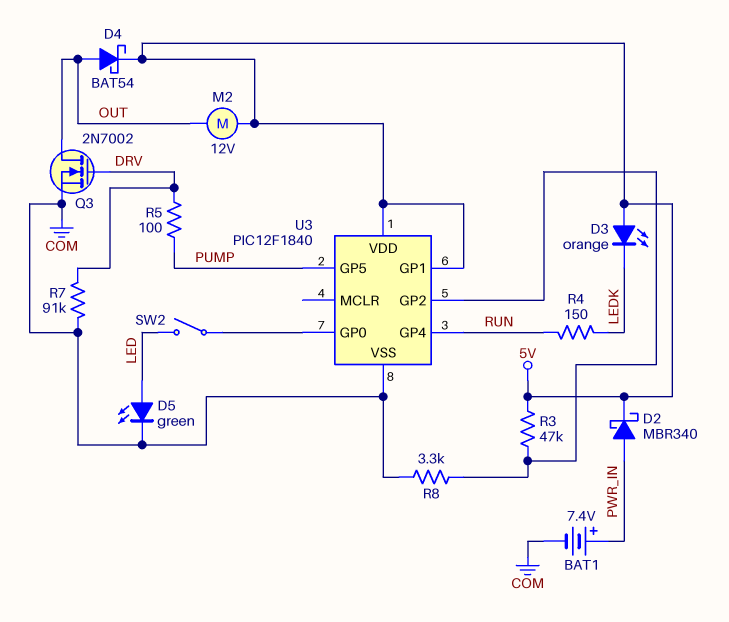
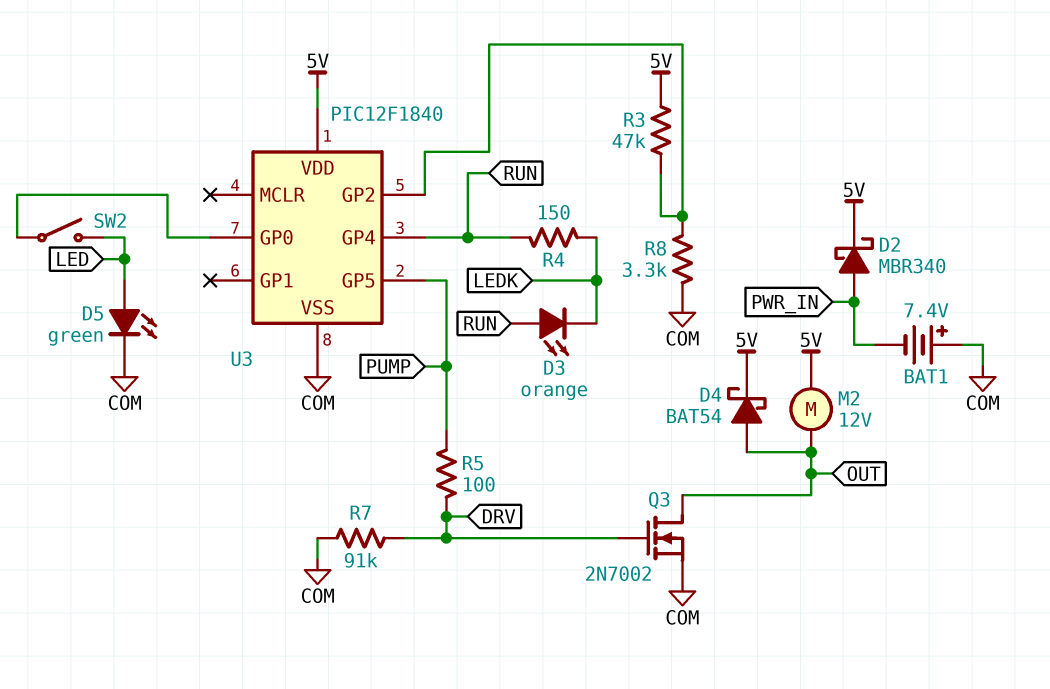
BAT1: 7.4V (plus PWR_IN, minus COM) -> 7.4V (plus COM, minus PWR_IN)
D3: LED orange (A 5V, K LEDK) -> LED orange (A RUN, K LEDK)
U3 pin GP1: 5V -> none

